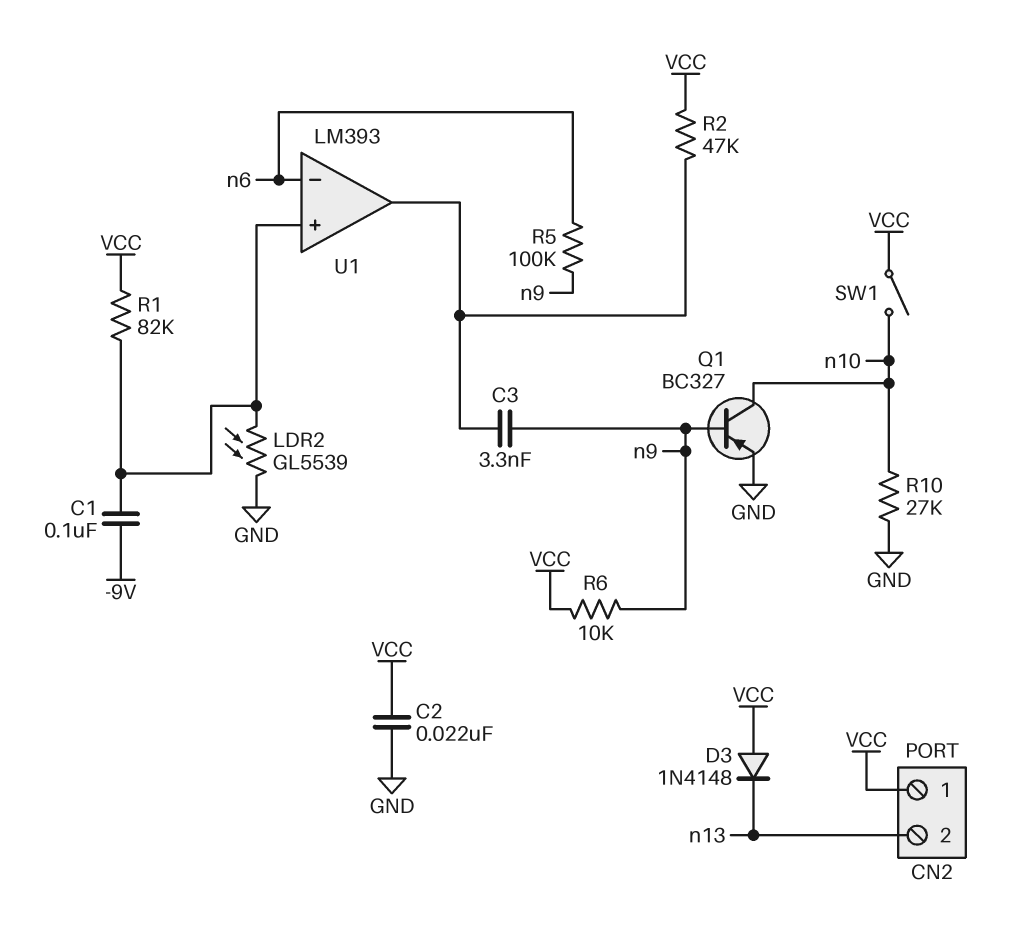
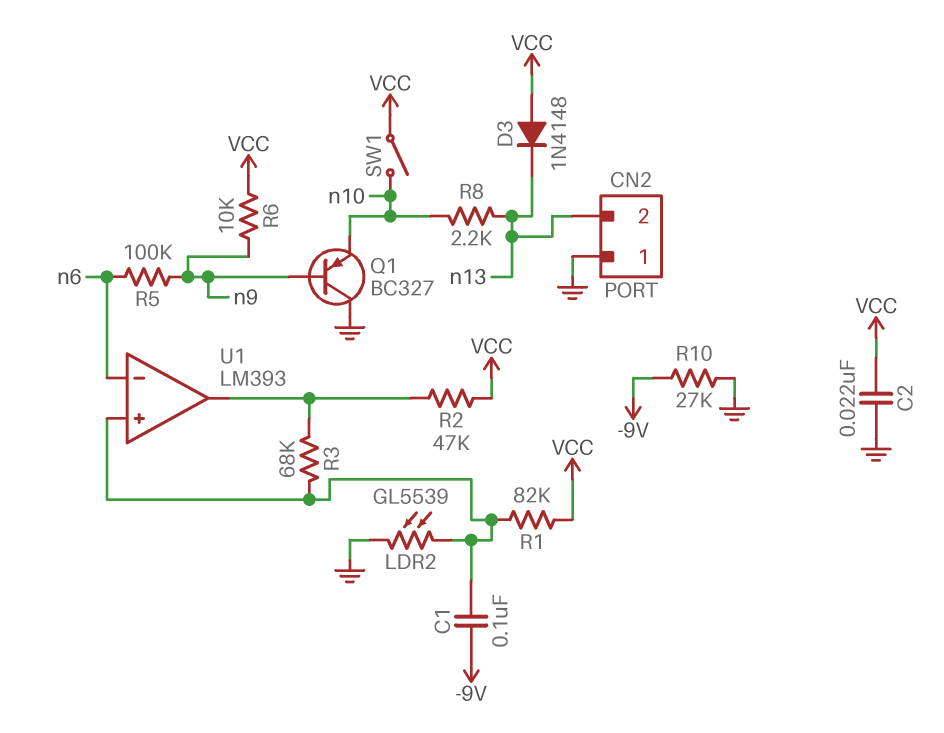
C3: 3.3nF (U1/out, n9) -> none
CN2 pin 1: VCC -> GND
Q1: PNP BC327 (B n9, C n10, E GND) -> PNP BC327 (B n9, C GND, E n10)
R3: none -> 68k (U1/in+, U1/out)
R8: none -> 2.2k (n10, n13)
R10: 27k (GND, n10) -> 27k (-9V, GND)

